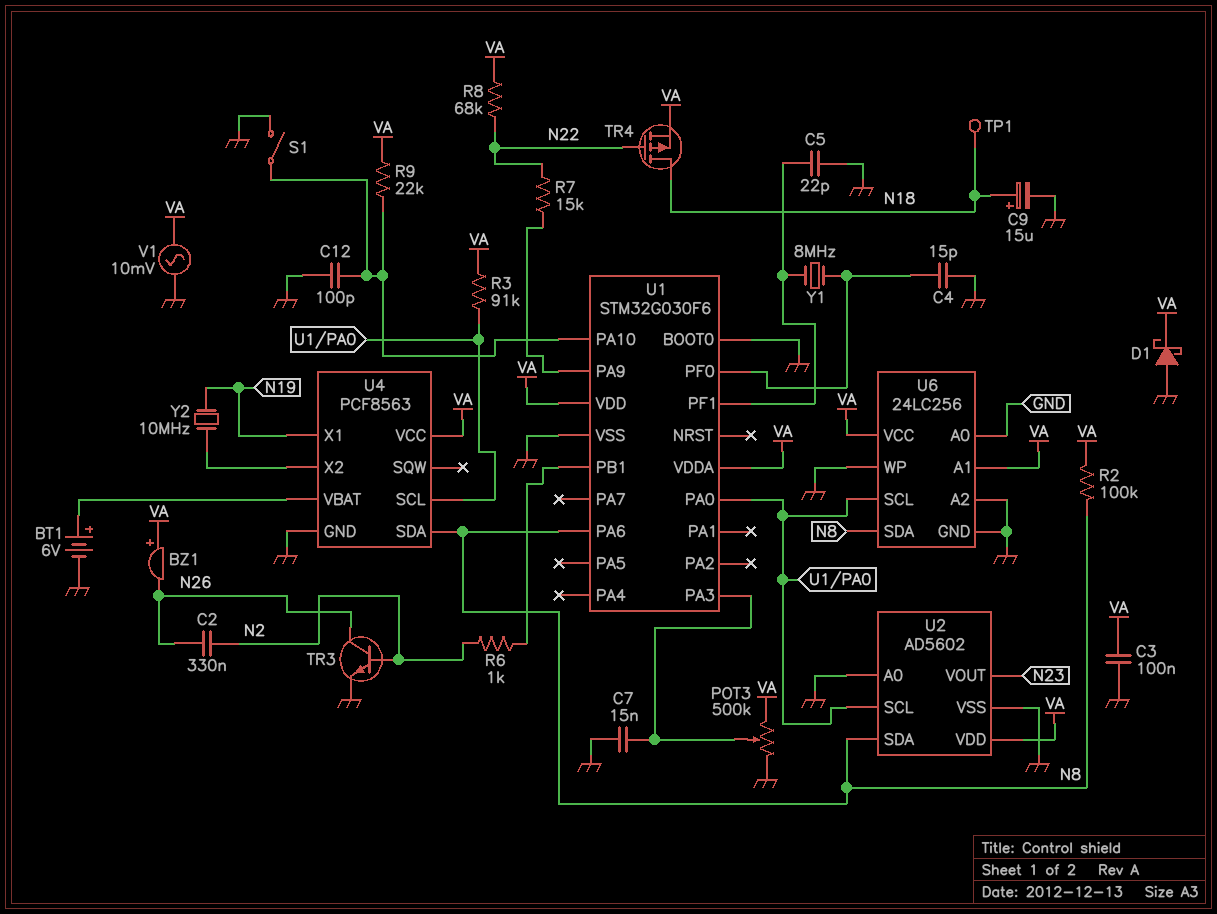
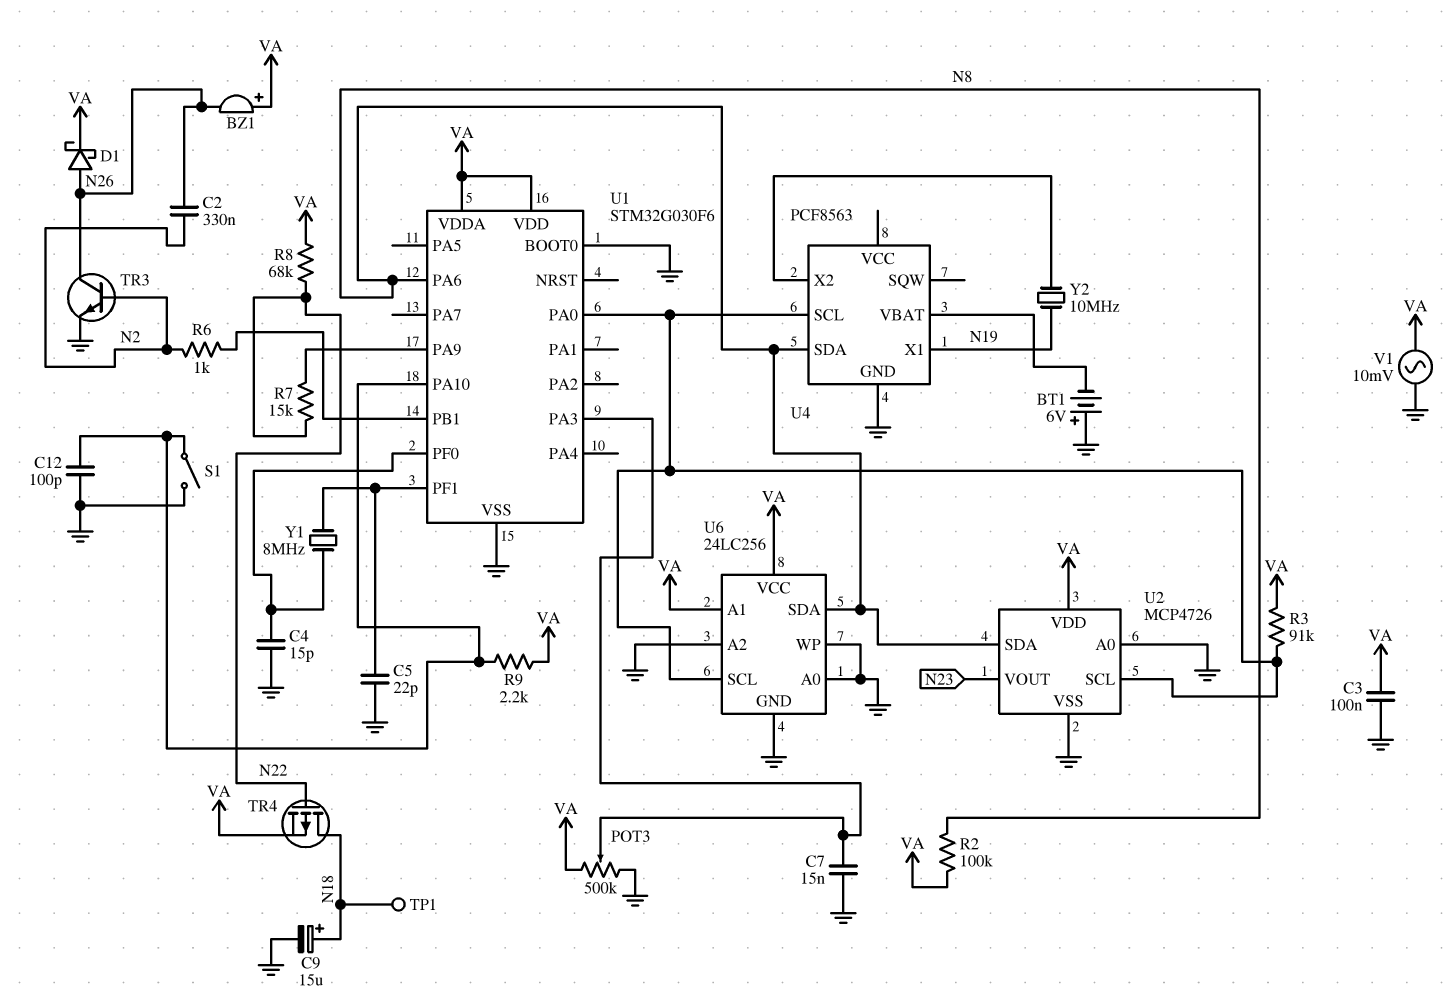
BT1: 6V (plus U4/VBAT, minus GND) -> 6V (plus GND, minus U4/VBAT)
D1: schottky (A GND, K VA) -> schottky (A N26, K VA)
R9: 22k (U1/PA10, VA) -> 2.2k (U1/PA10, VA)
U2: AD5602 -> MCP4726
U4 pin VCC: VA -> none

